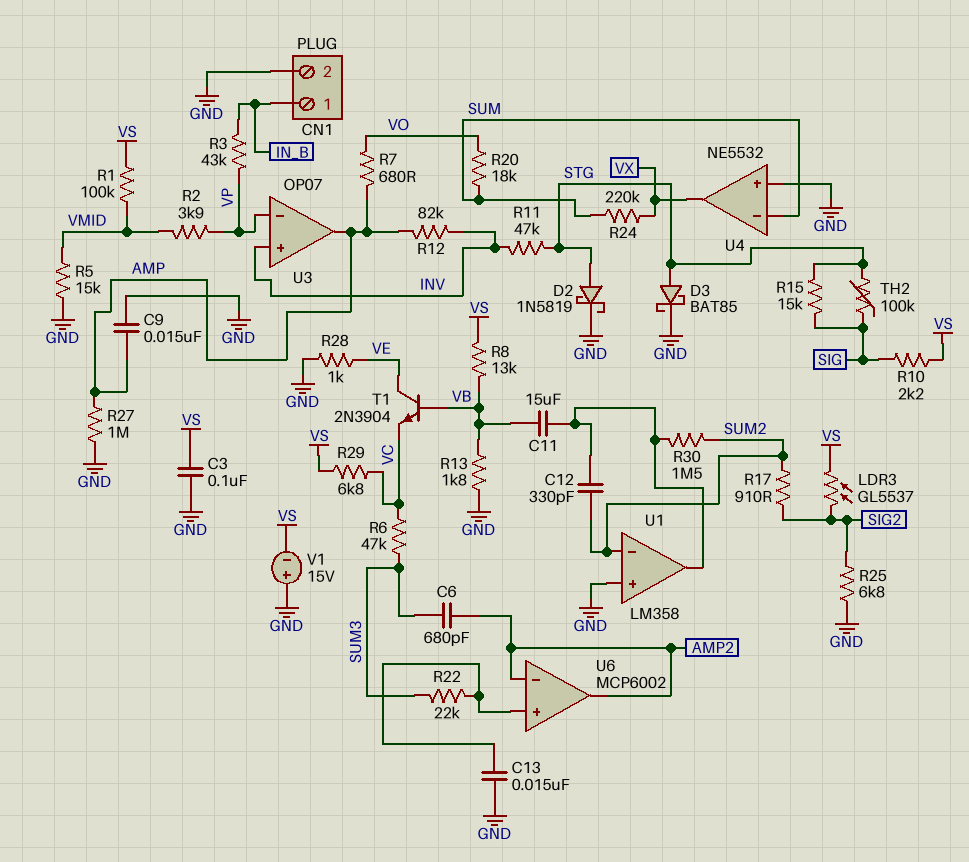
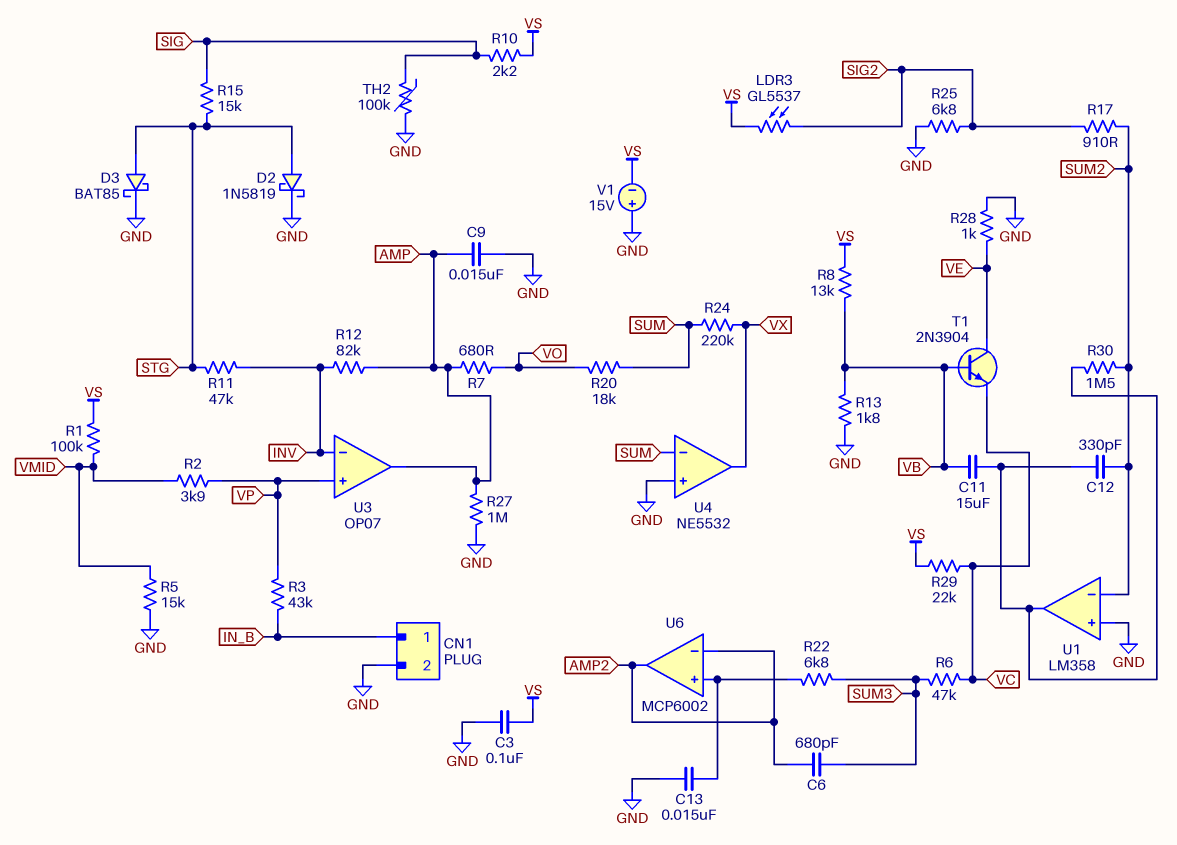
R22: 22k (SUM3, U6/in+) -> 6.8k (SUM3, U6/in+)
R29: 6.8k (VC, VS) -> 22k (VC, VS)
TH2: 100k (SIG, STG) -> 100k (GND, SIG)
U3 pin in+: INV -> VP
U3 pin in-: VP -> INV

